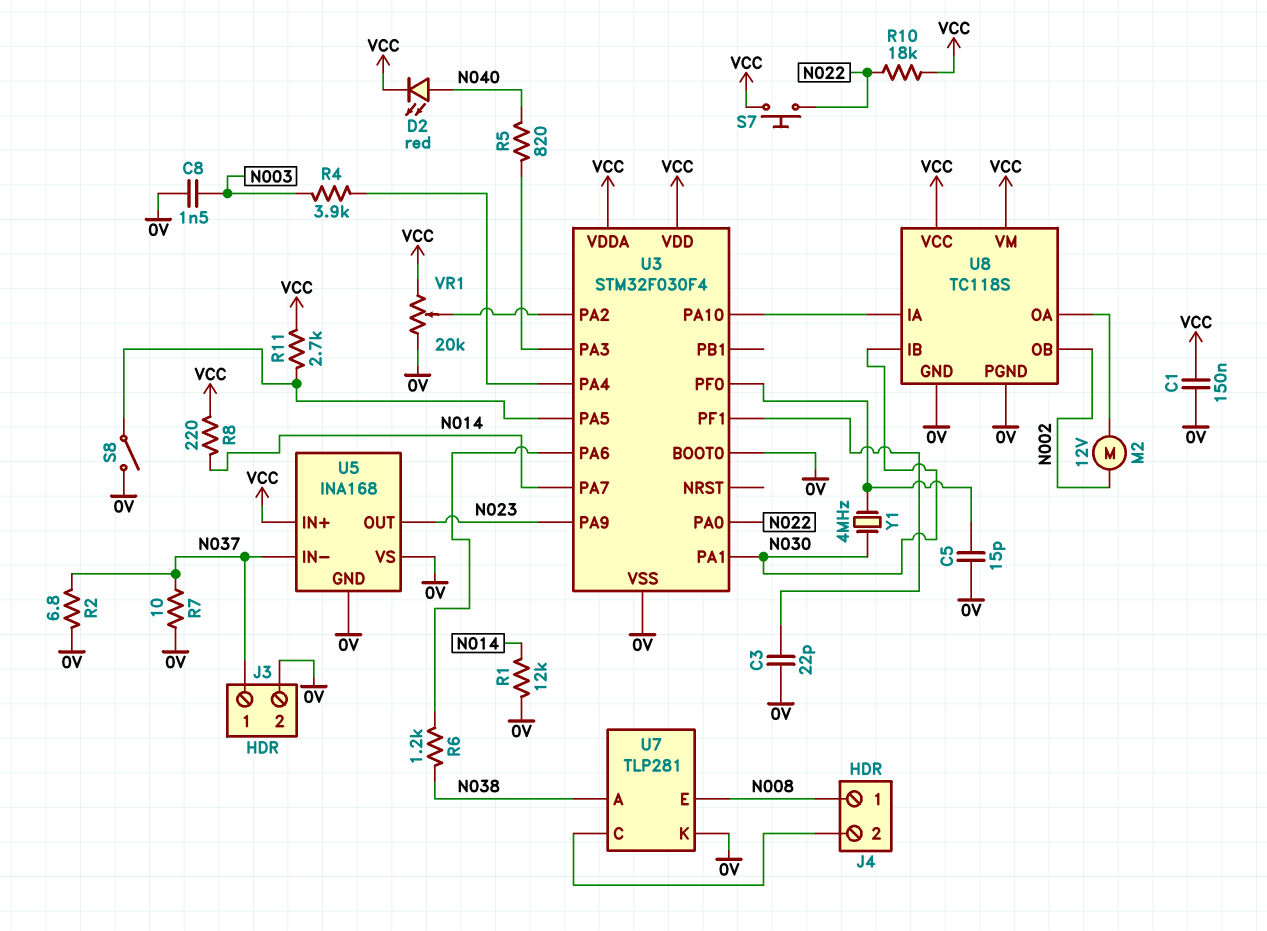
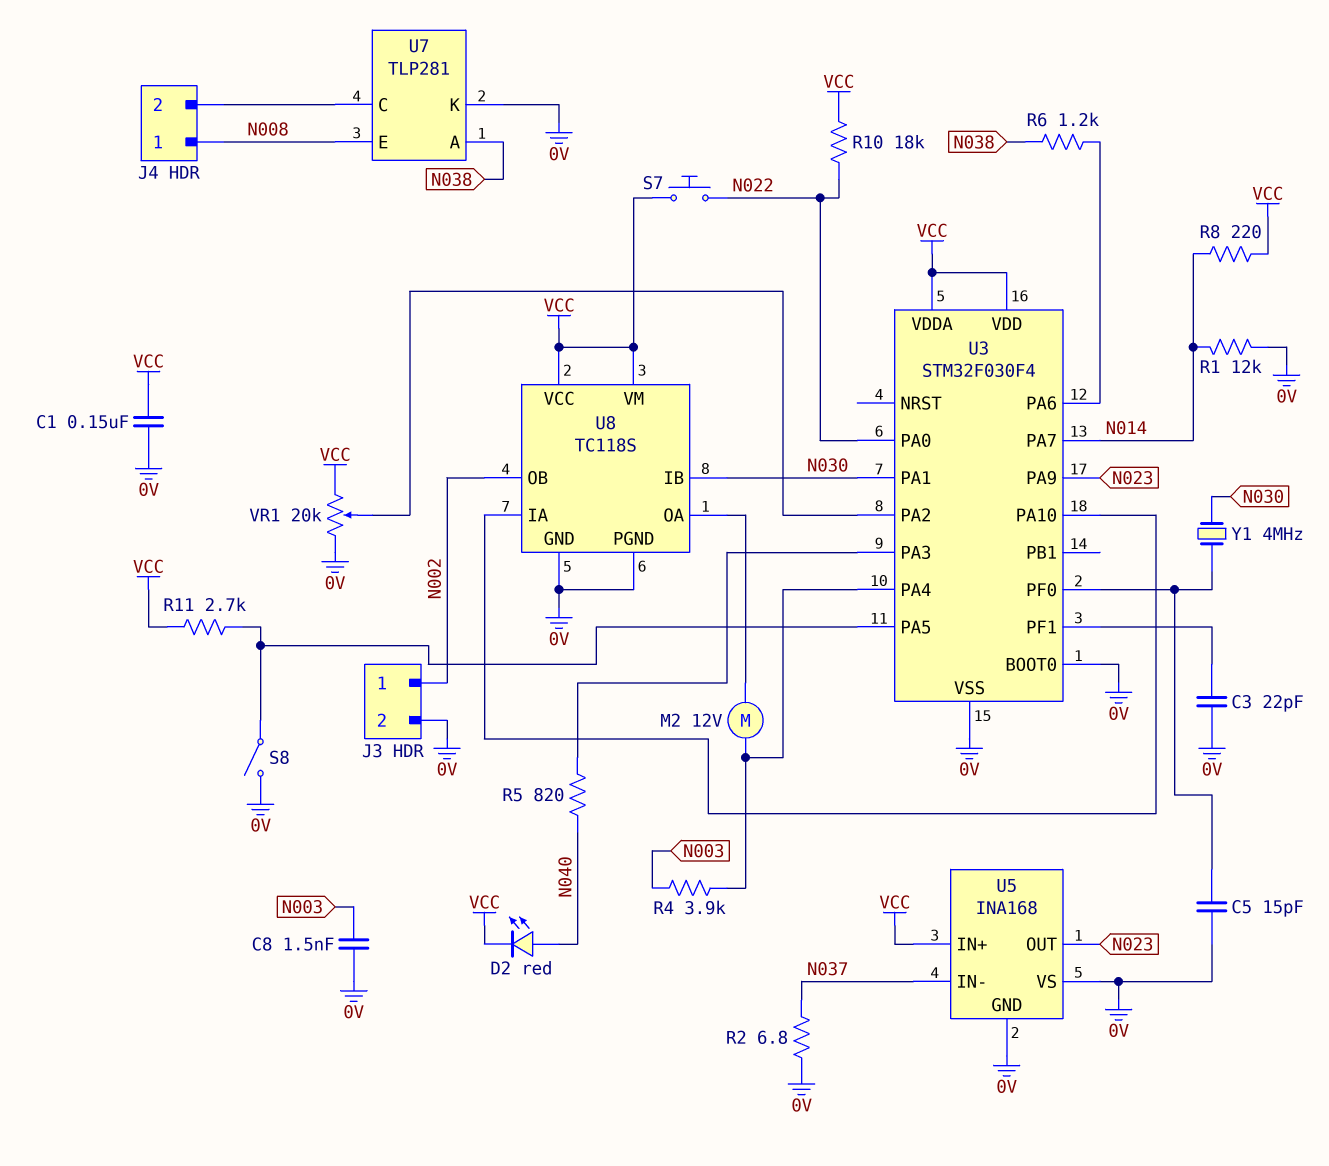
J3 pin 1: N037 -> N002
M2: motor 12V (N002, U8/OA) -> motor 12V (U3/PA4, U8/OA)
R7: 10 (0V, N037) -> none

